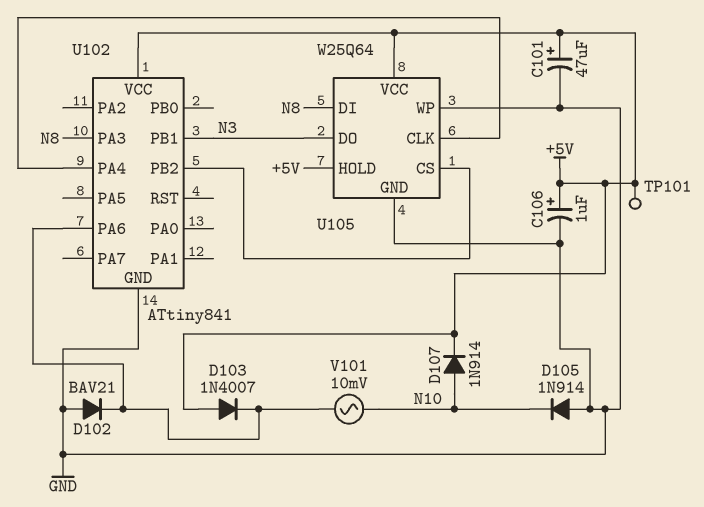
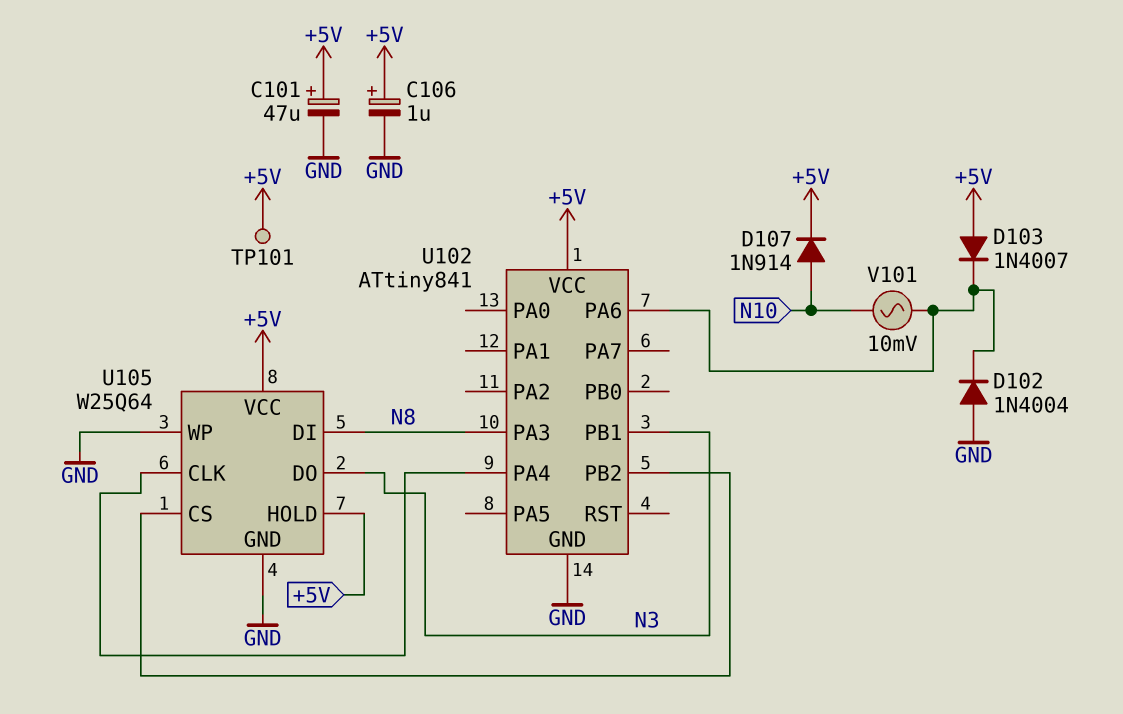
D102: diode BAV21 (A GND, K U102/PA6) -> diode 1N4004 (A GND, K U102/PA6)
D105: diode 1N914 (A GND, K N10) -> none

